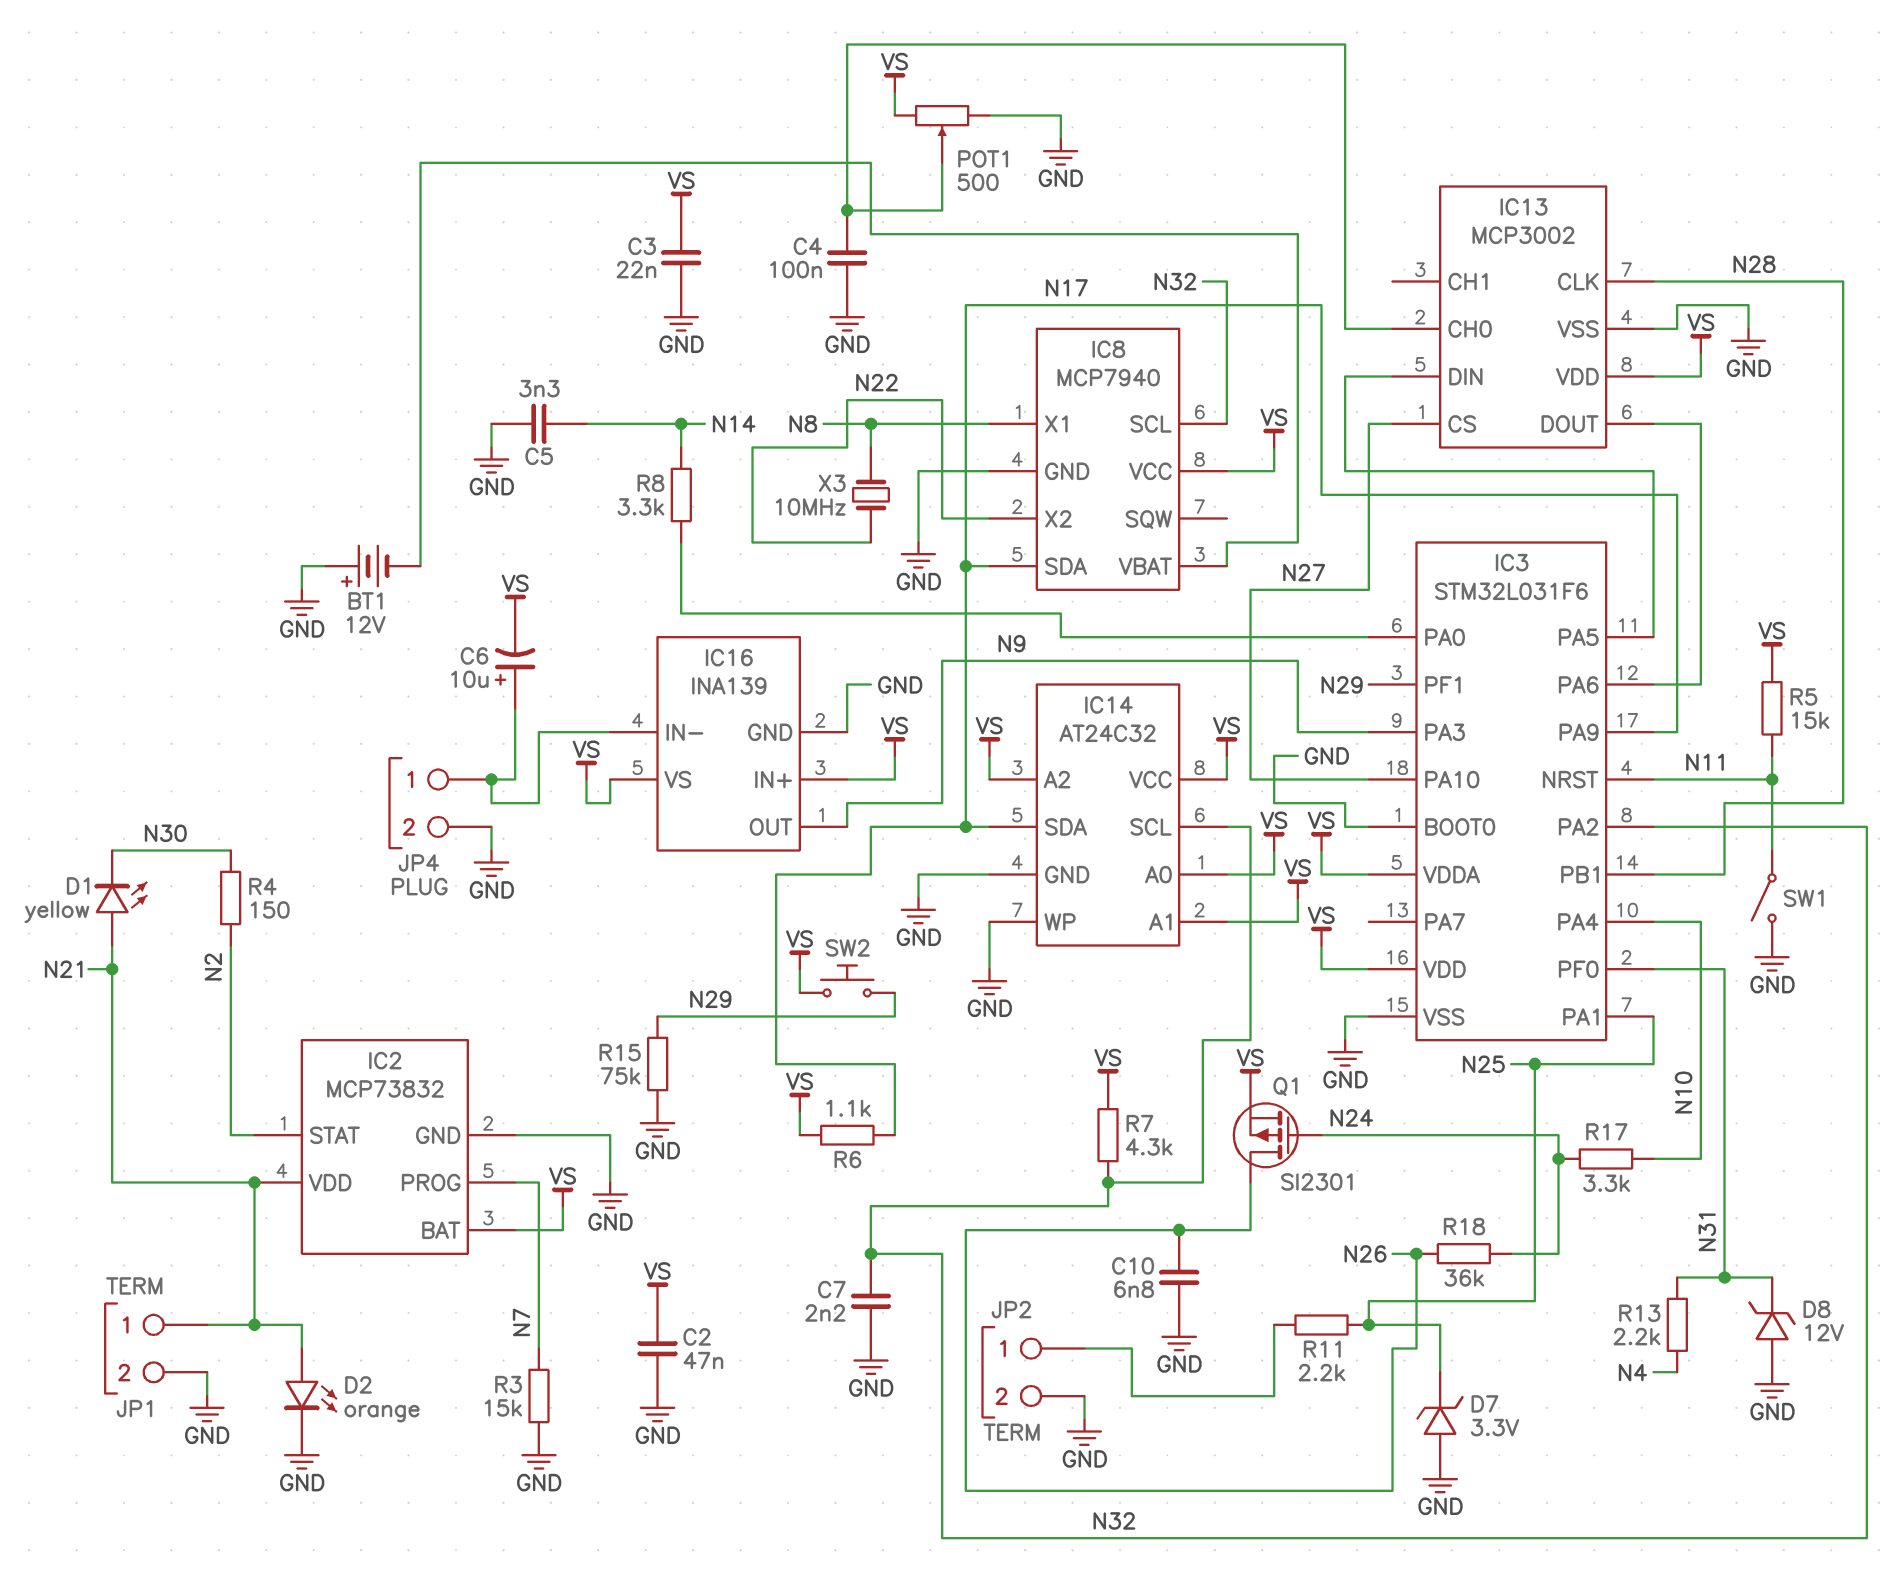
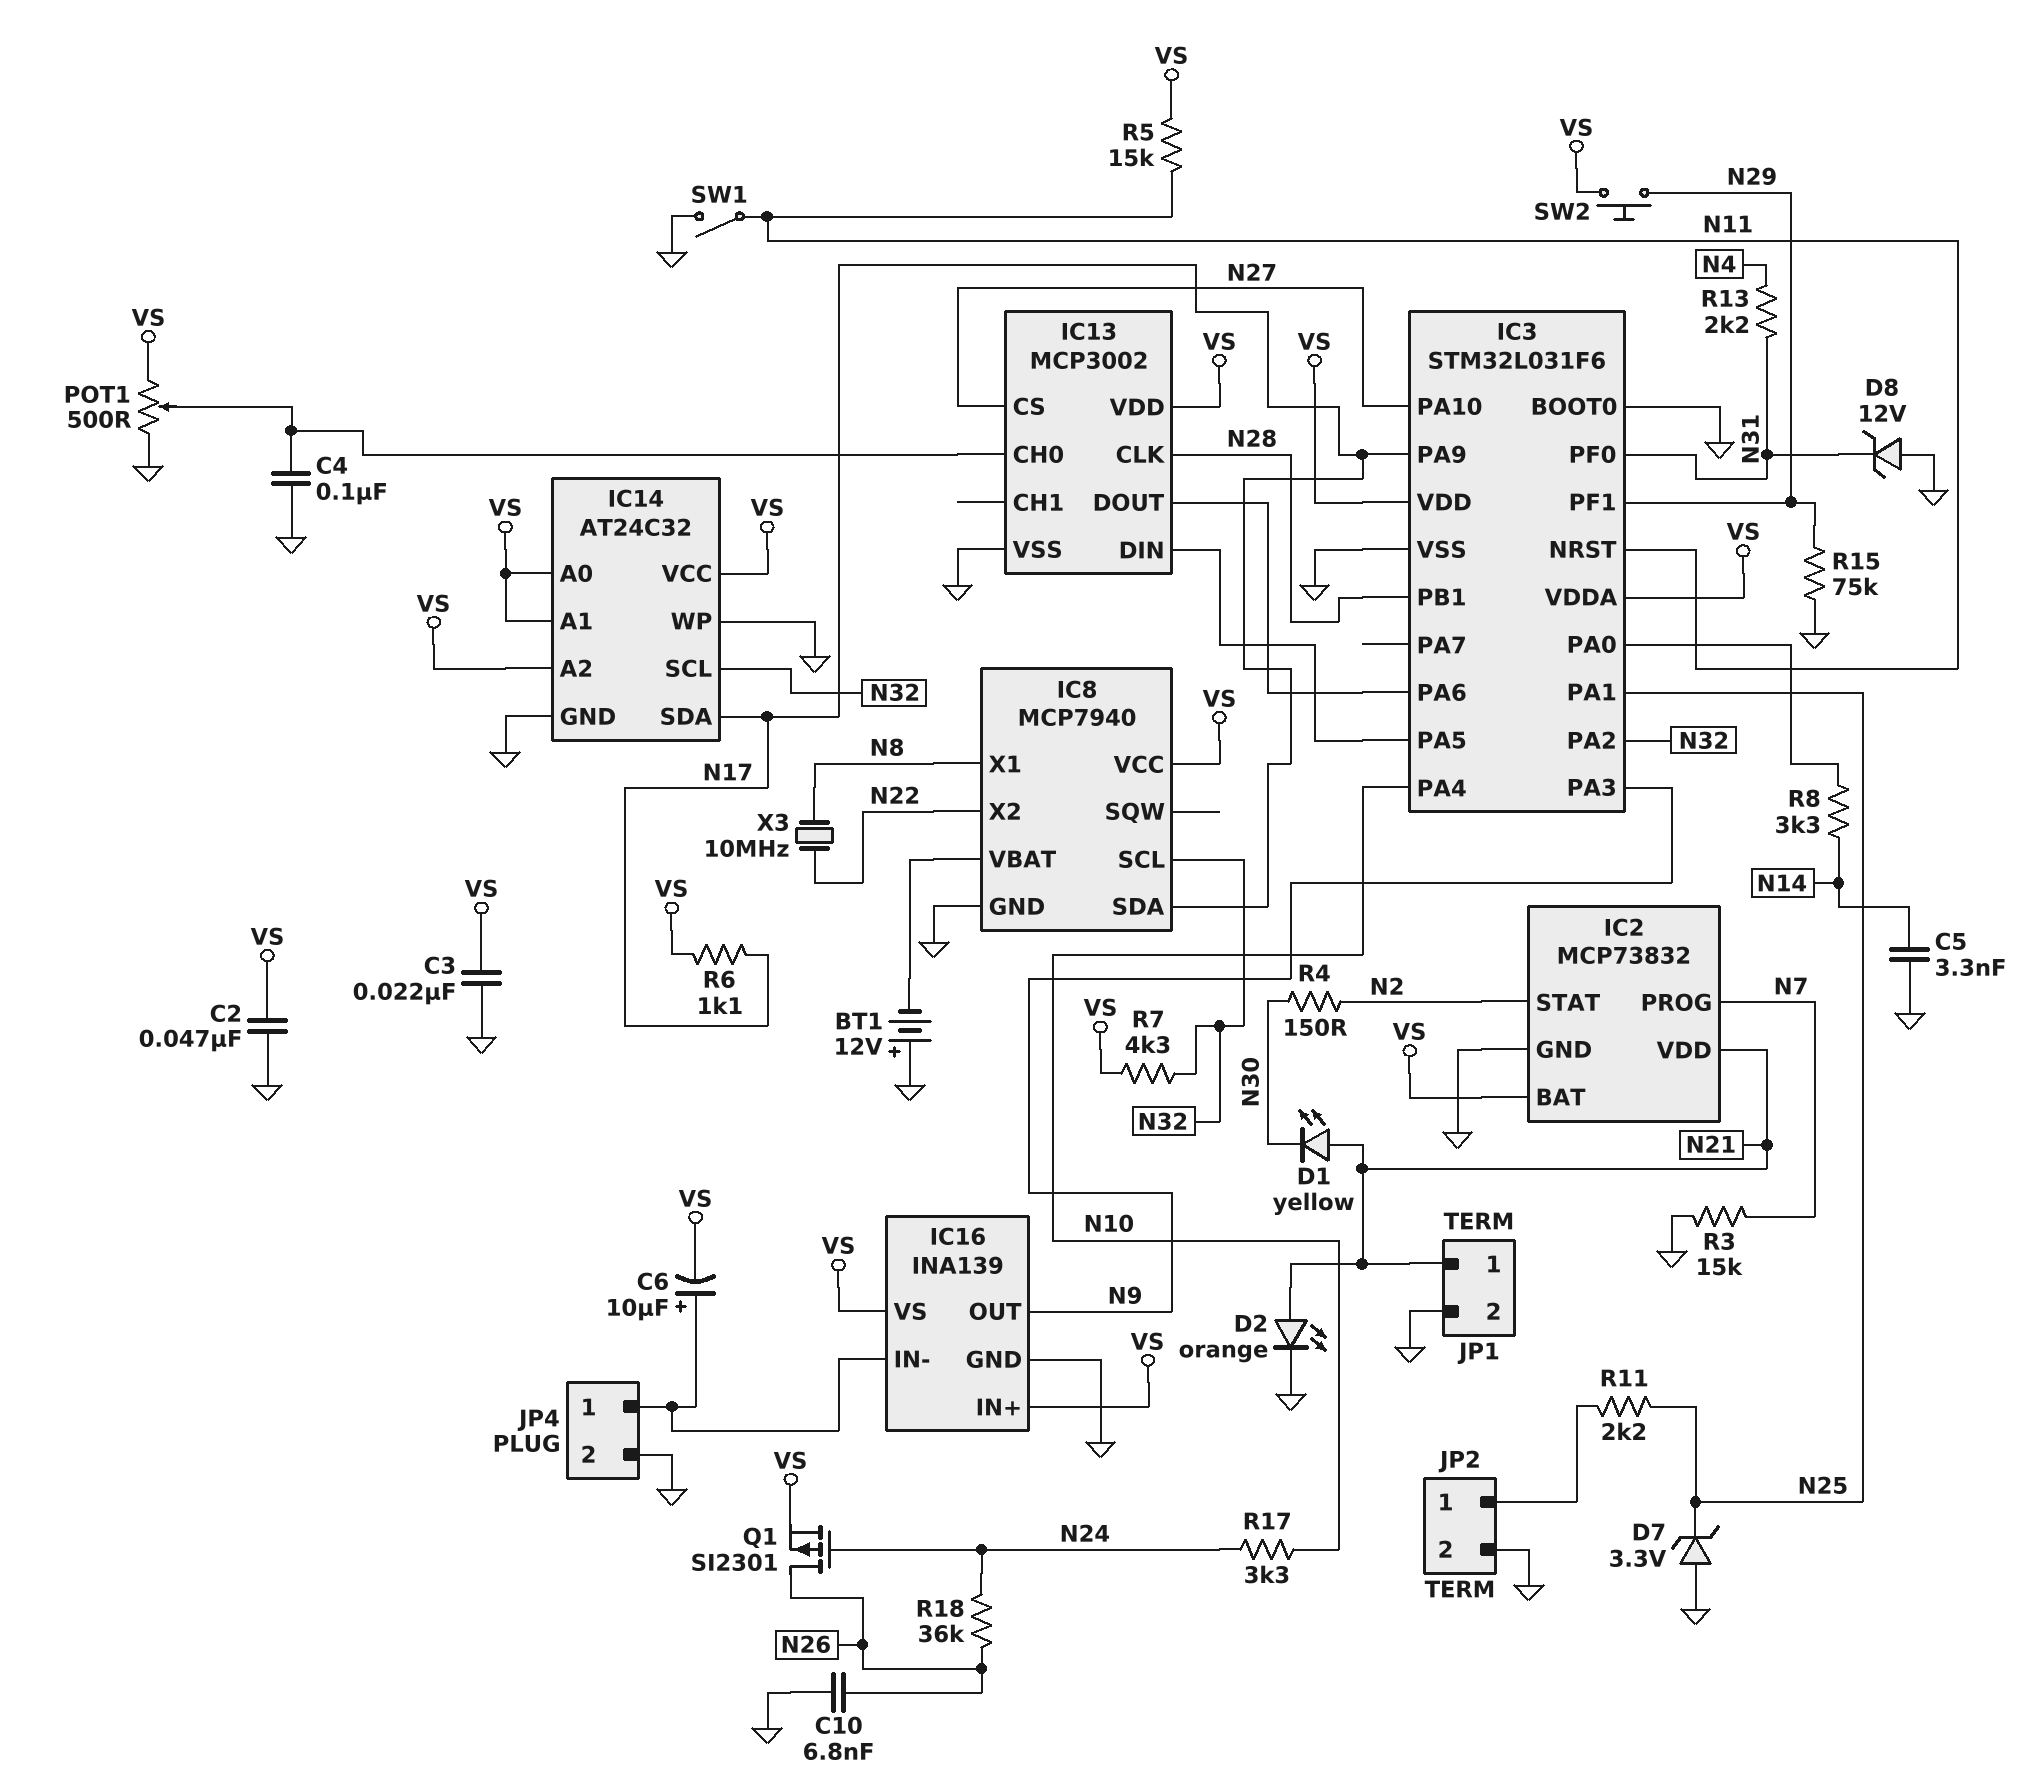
C7: 2.2nF (GND, N32) -> none

